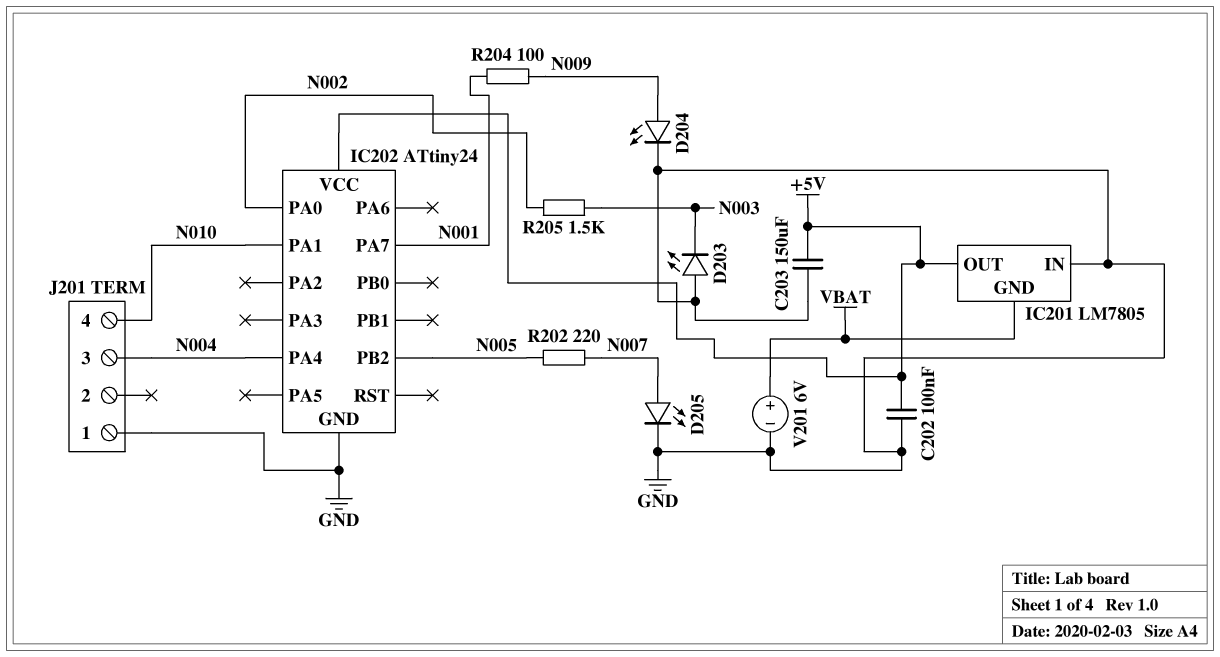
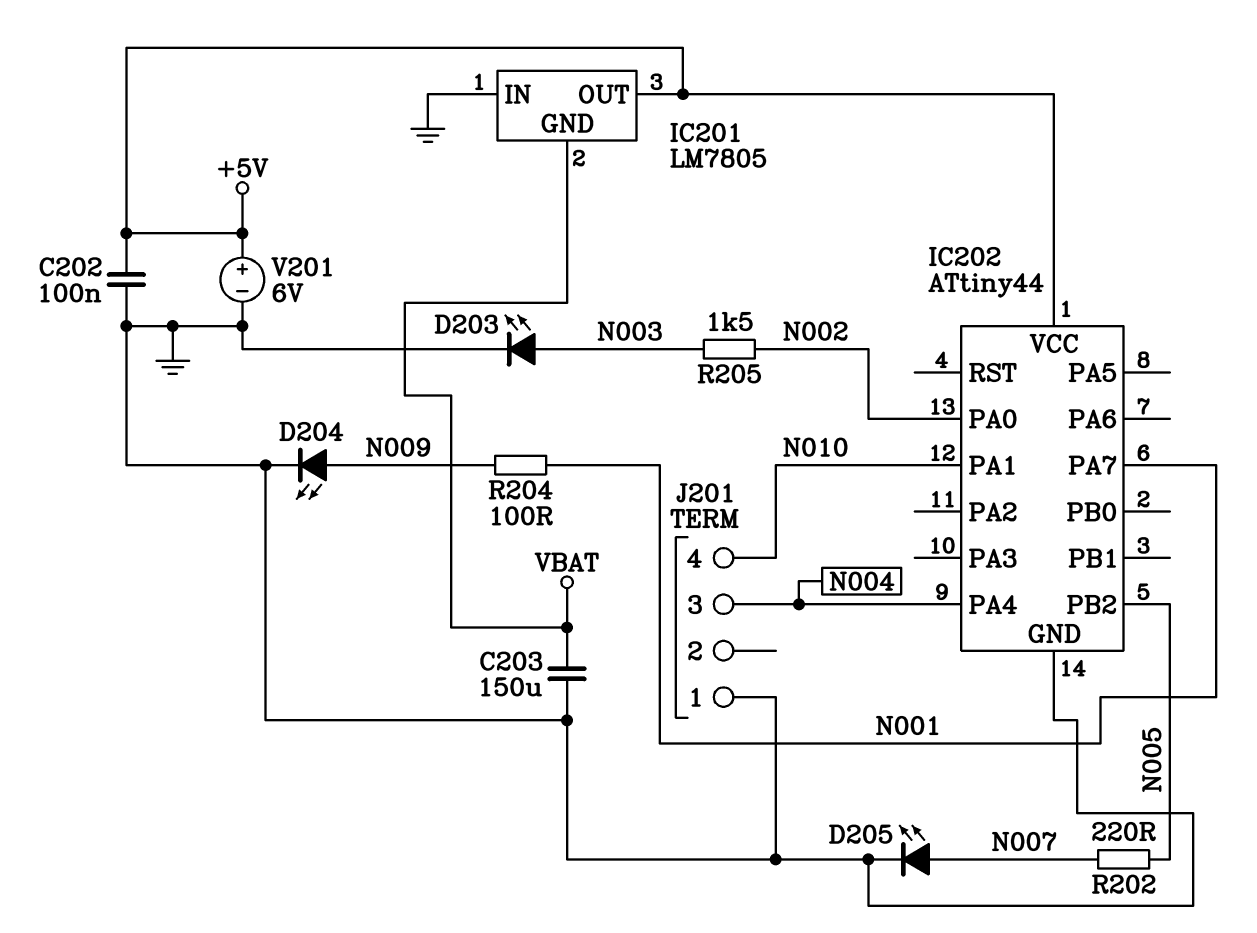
C203: 150uF (+5V, GND) -> 150uF (GND, VBAT)
D203: LED (A GND, K N003) -> LED (A N003, K GND)
IC202: ATtiny24 -> ATtiny44
V201: 6V (plus VBAT, minus GND) -> 6V (plus +5V, minus GND)

